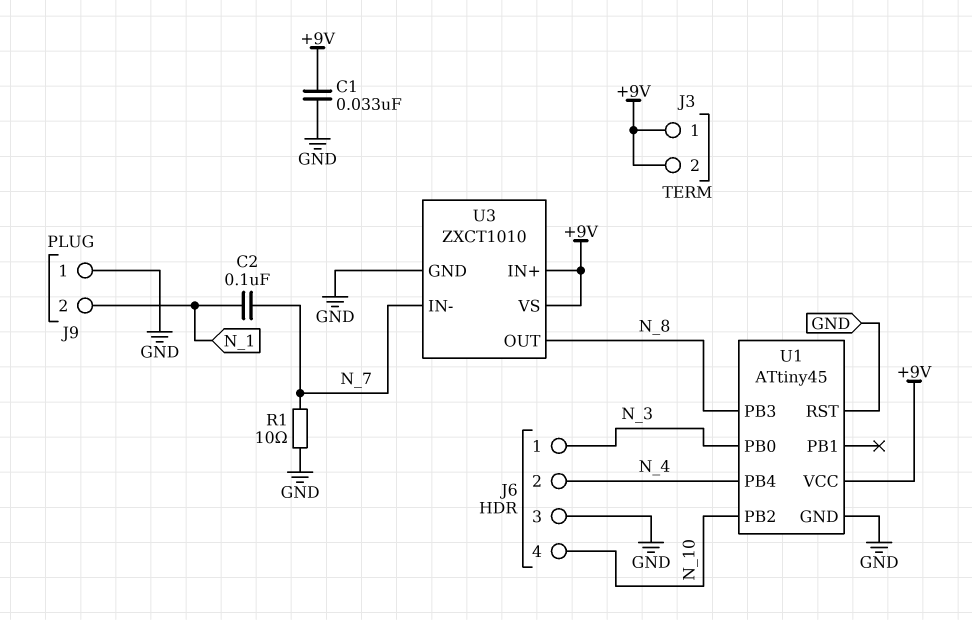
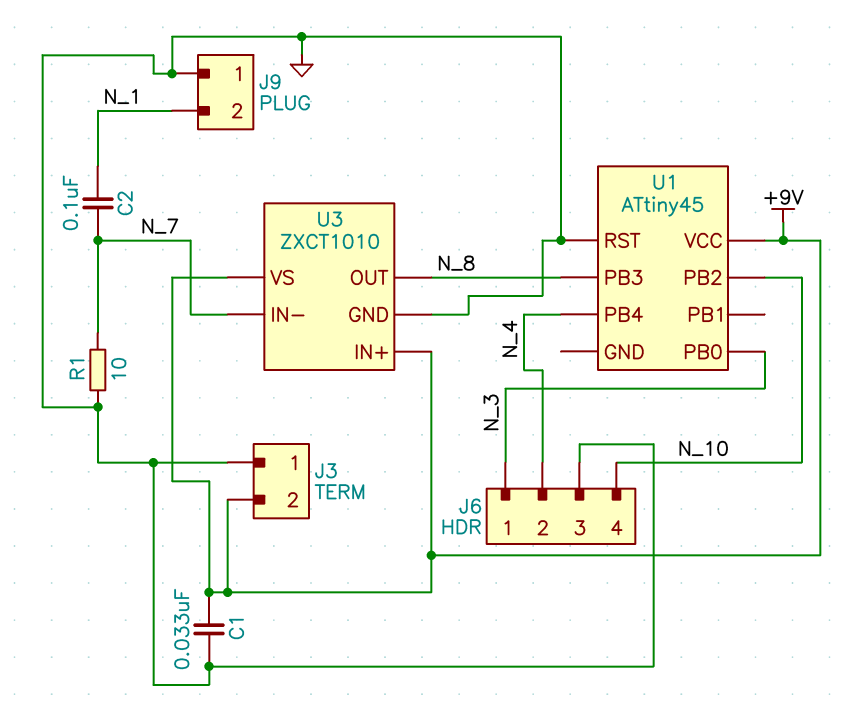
J3 pin 1: +9V -> GND
U1 pin GND: GND -> none

